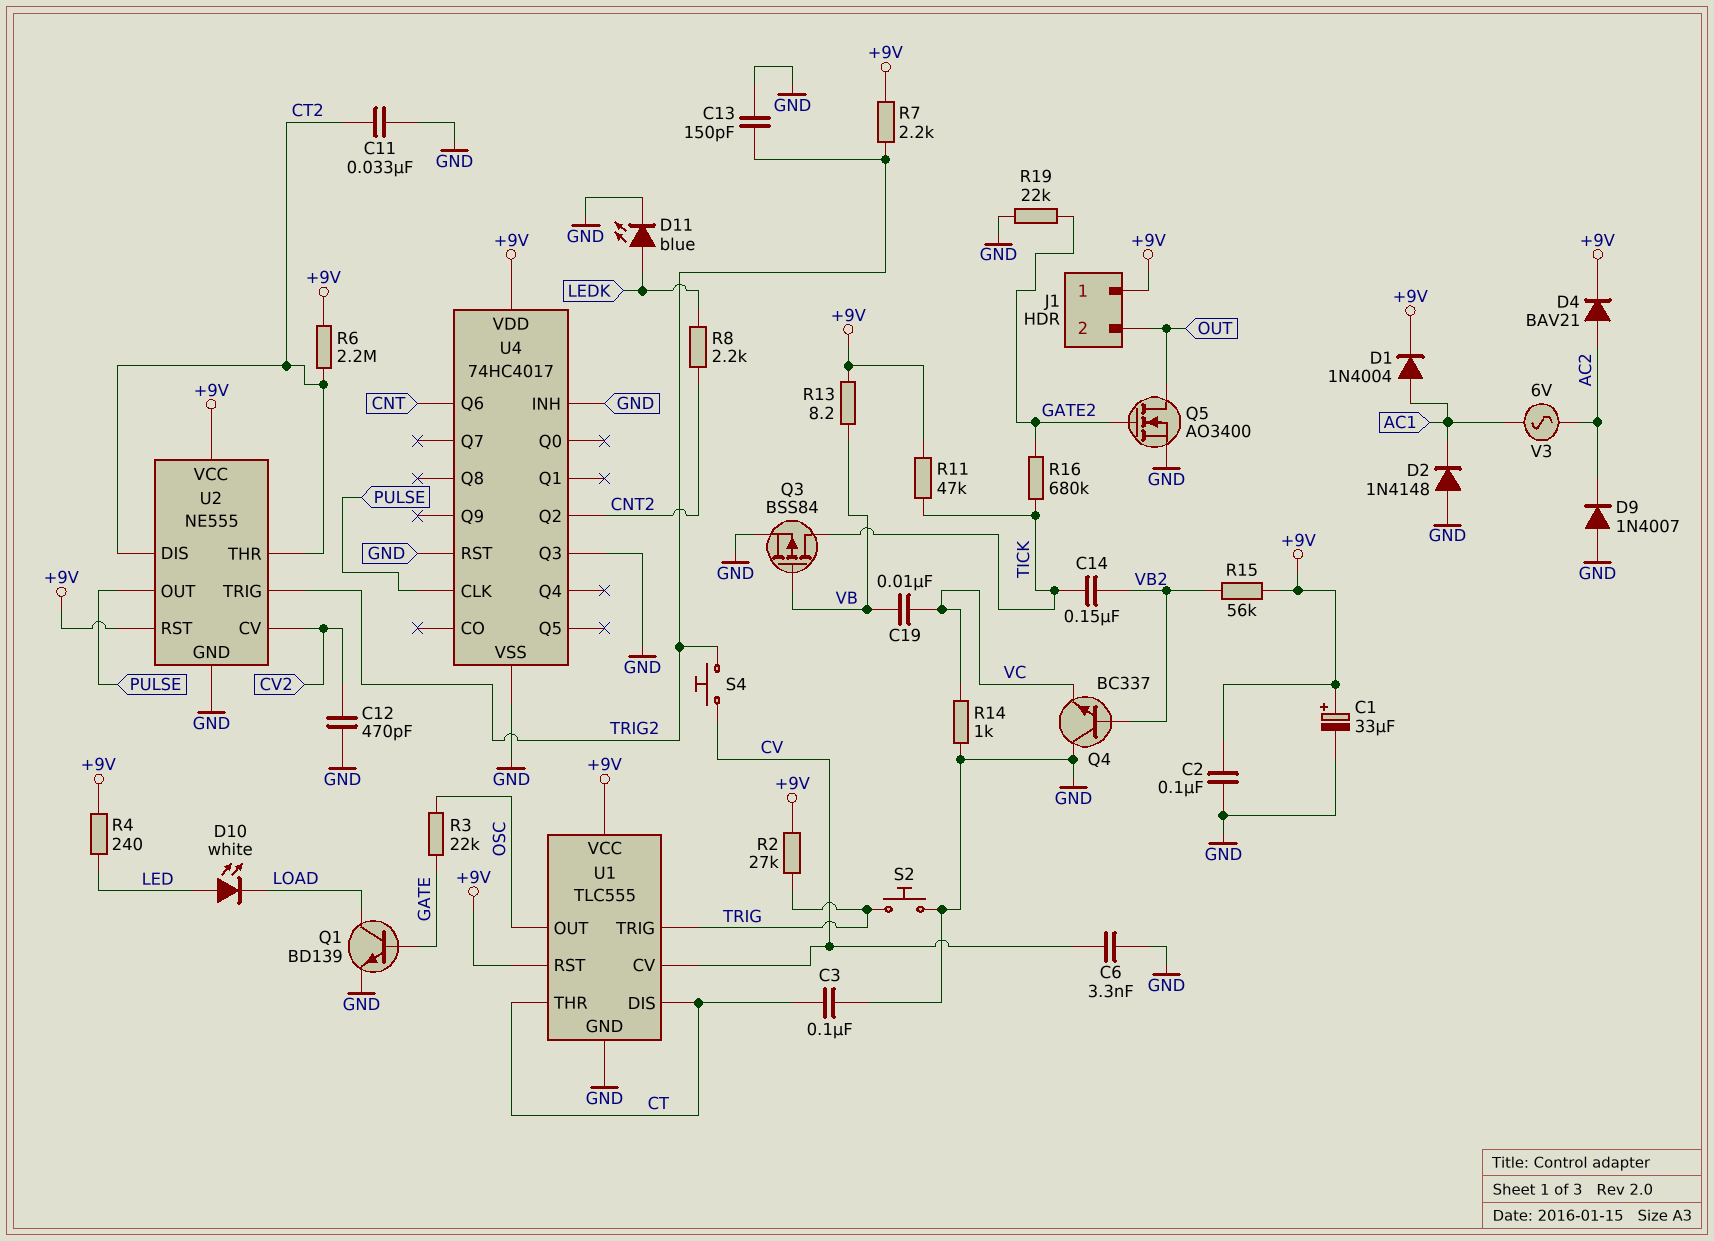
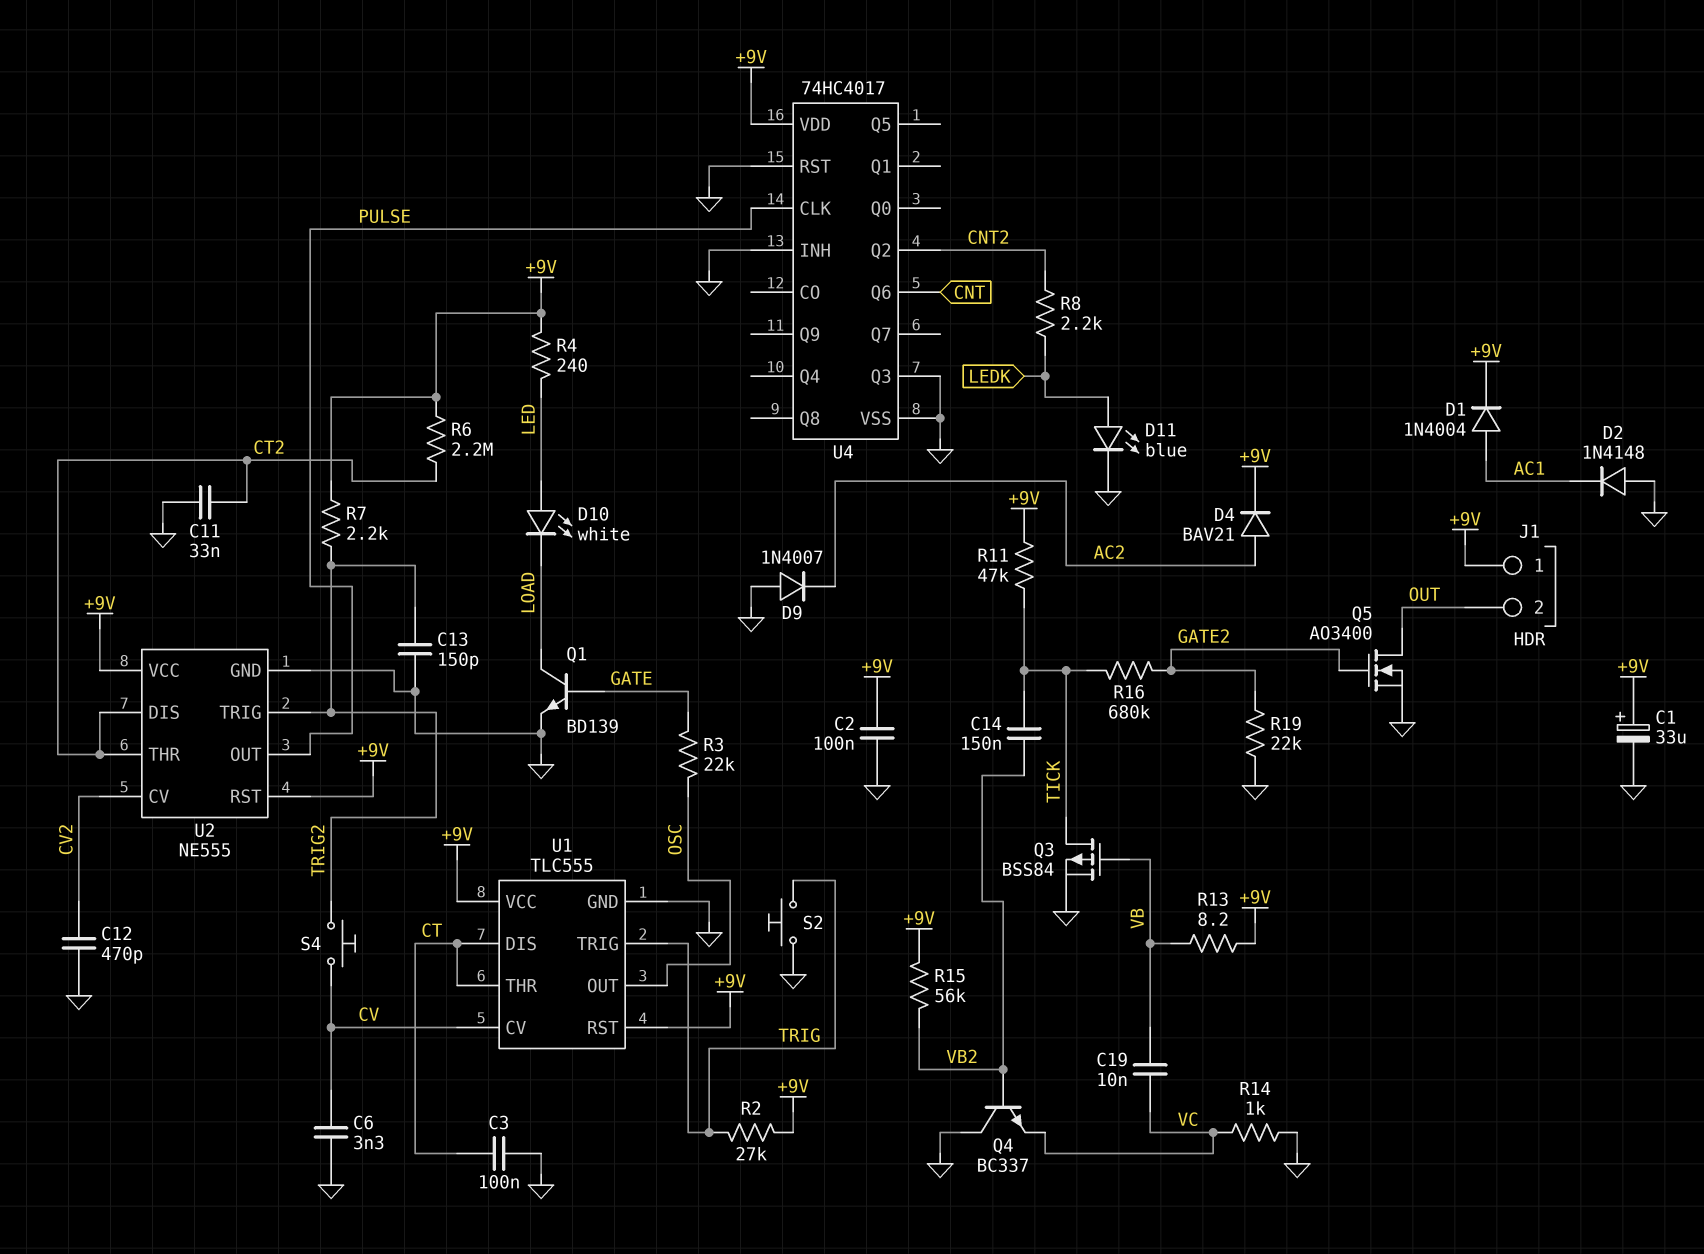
V3: AC 6V (AC1, AC2) -> none

